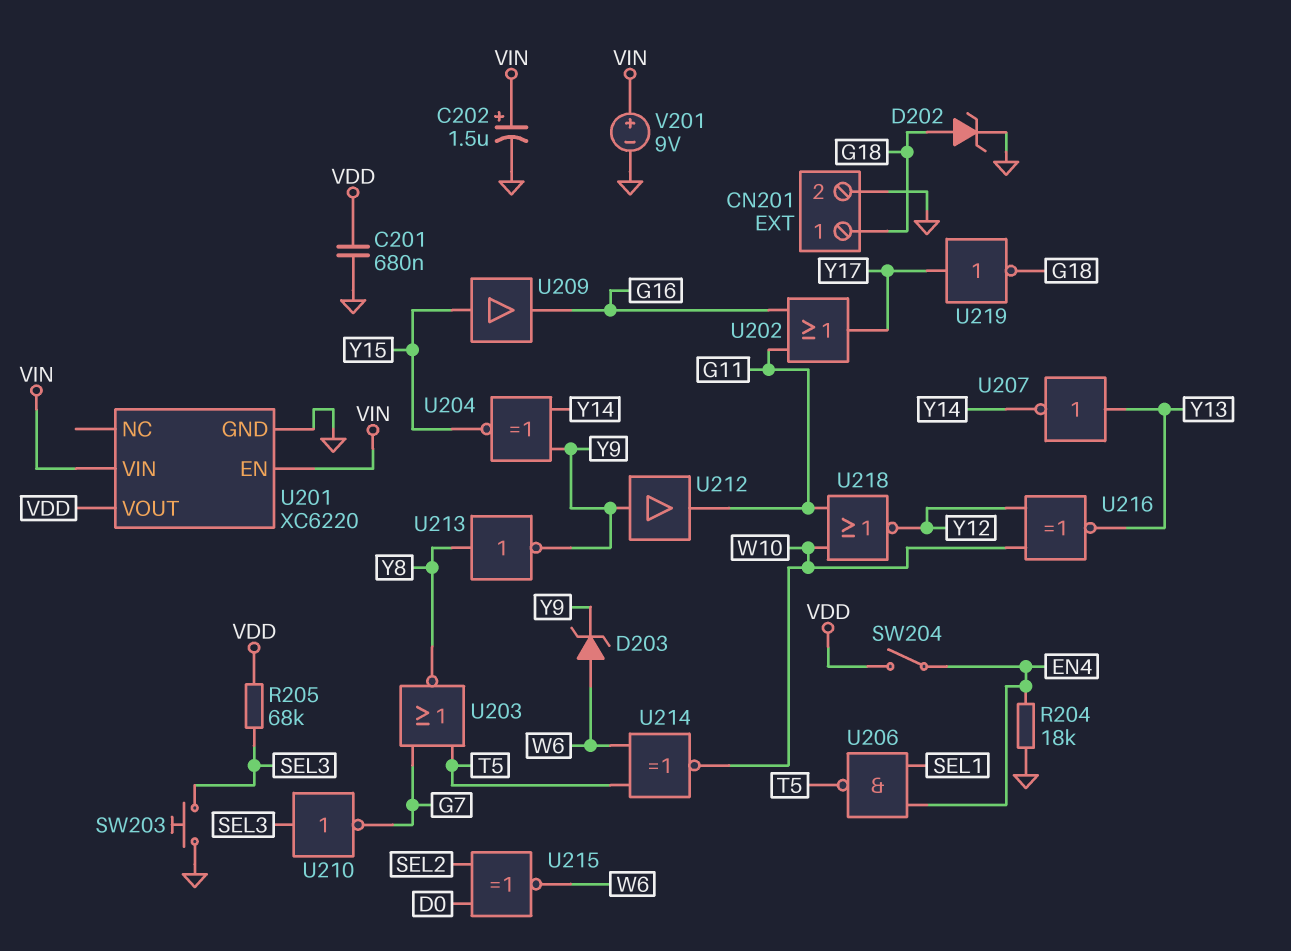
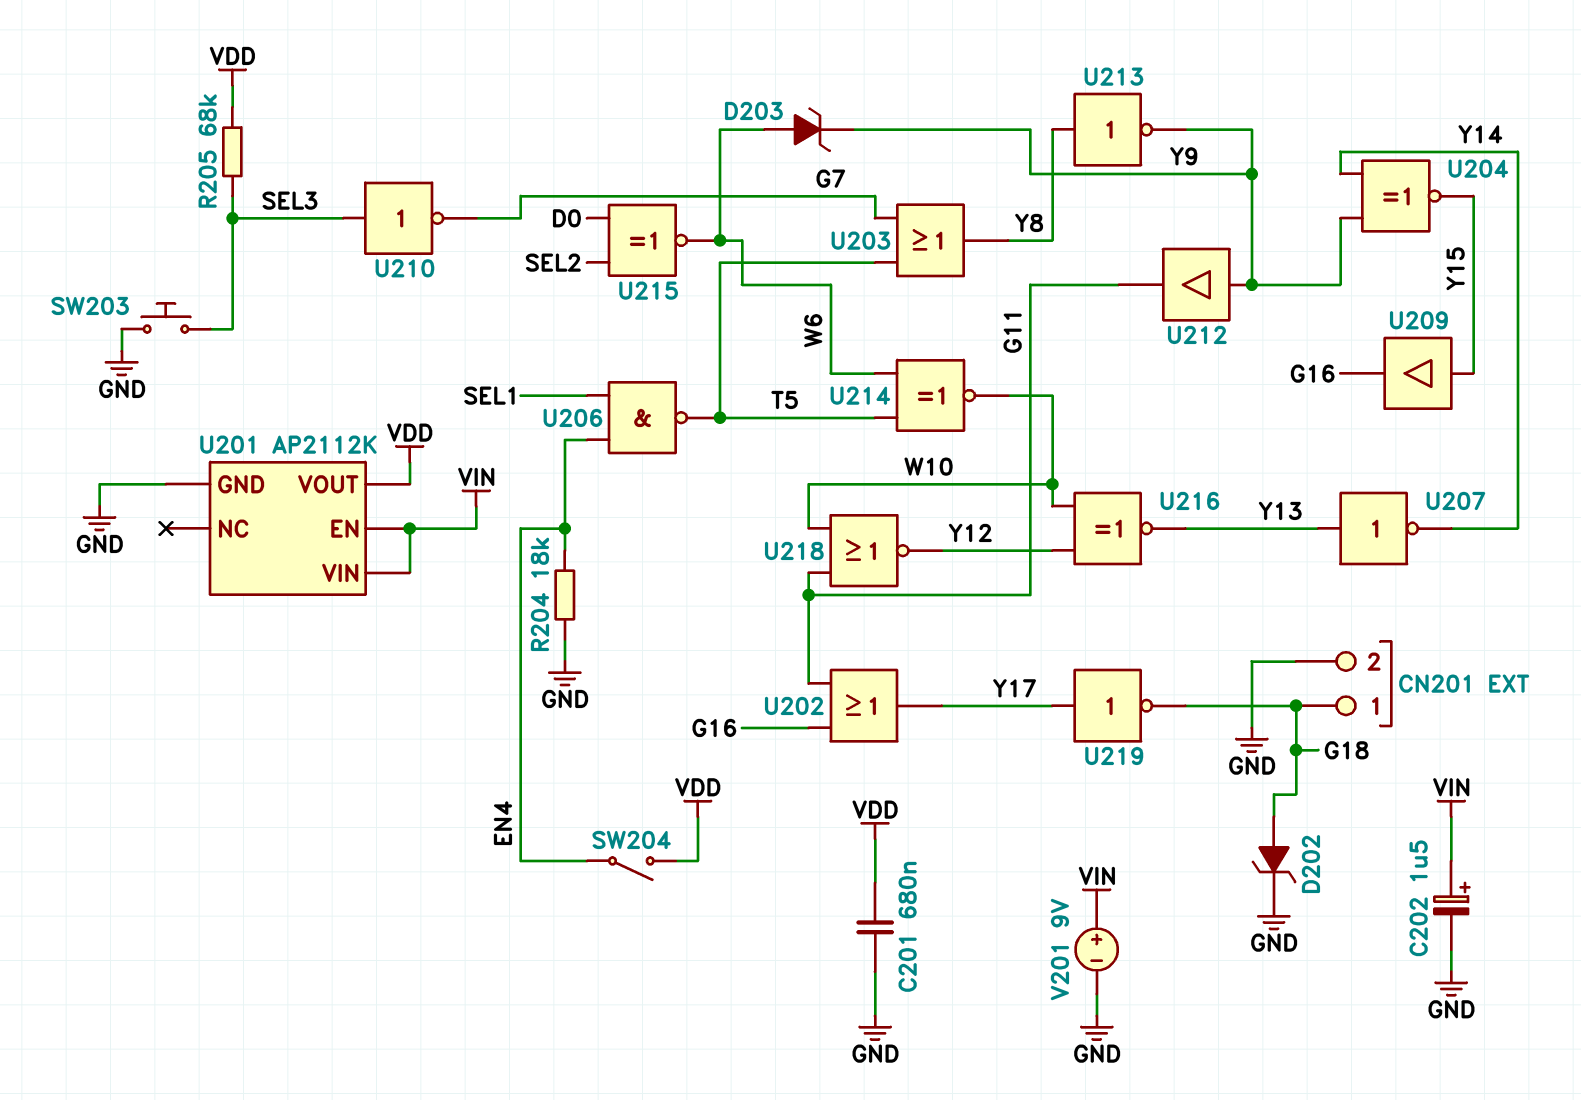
U201: XC6220 -> AP2112K
U203: NOR (in G7, in T5, out Y8) -> OR (in G7, in T5, out Y8)

